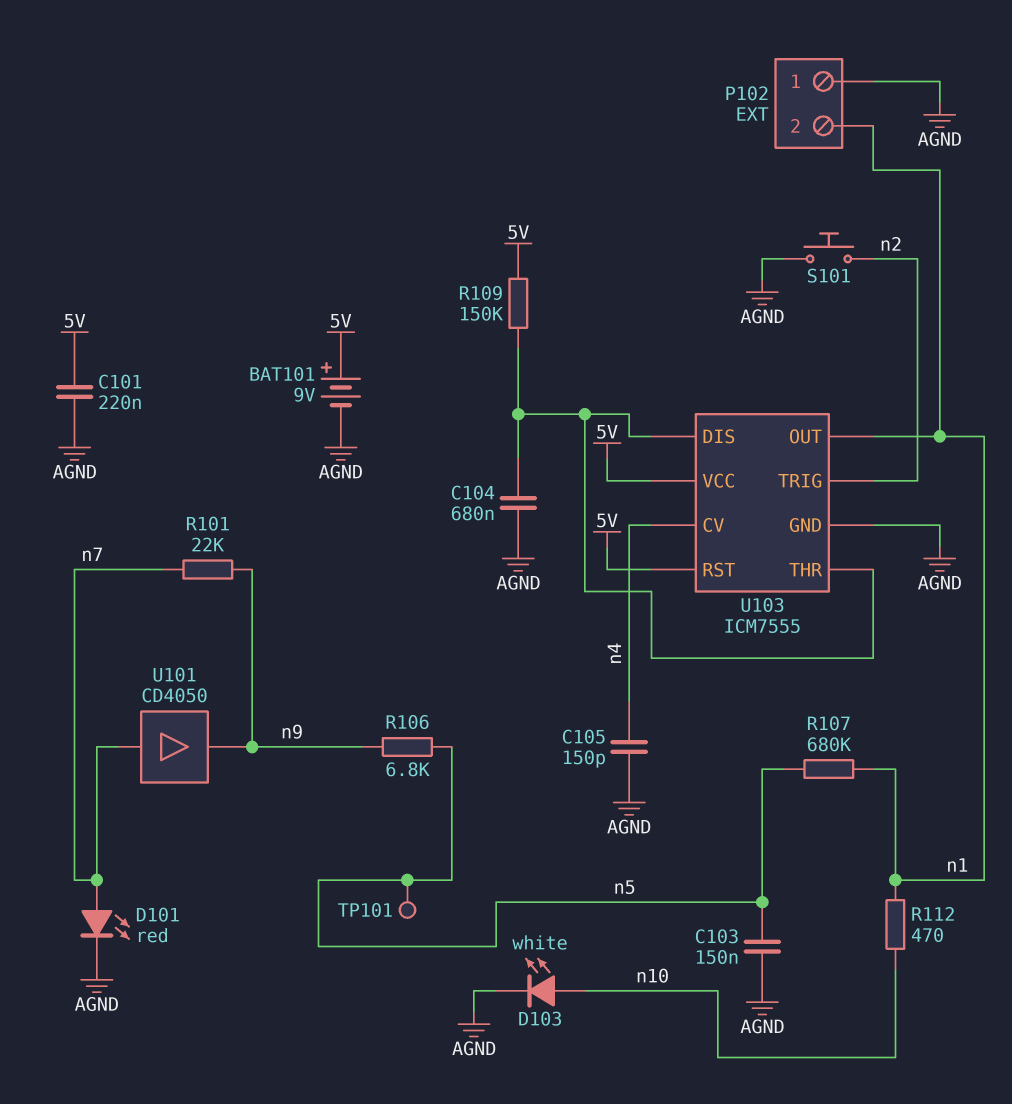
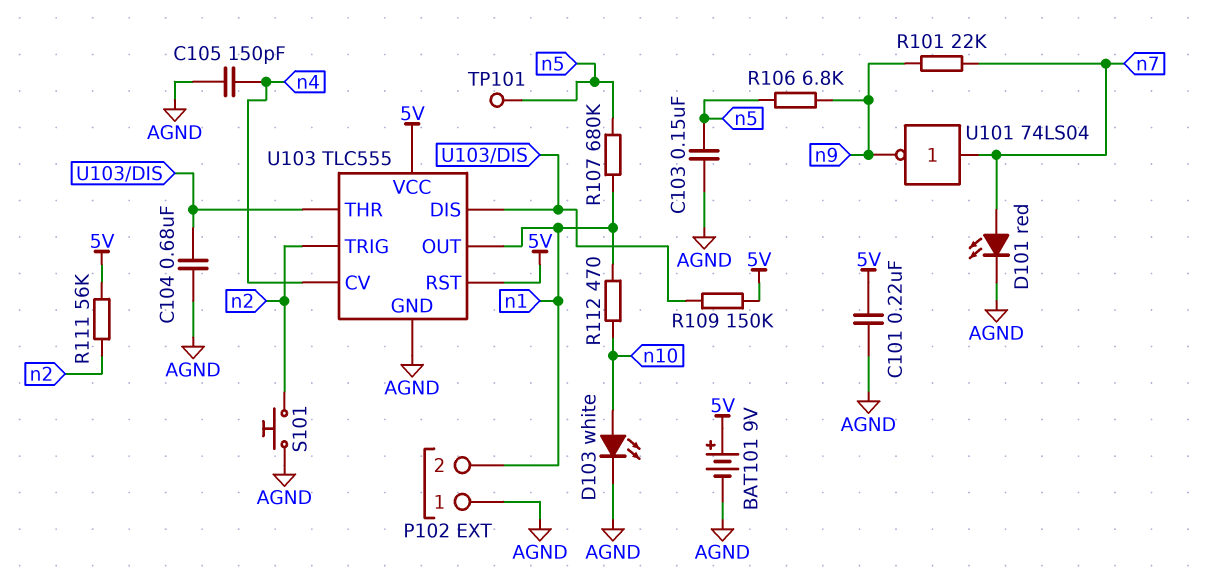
R111: none -> 56k (5V, n2)
U101: buffer CD4050 (in n7, out n9) -> NOT 74LS04 (in n7, out n9)
U103: ICM7555 -> TLC555

